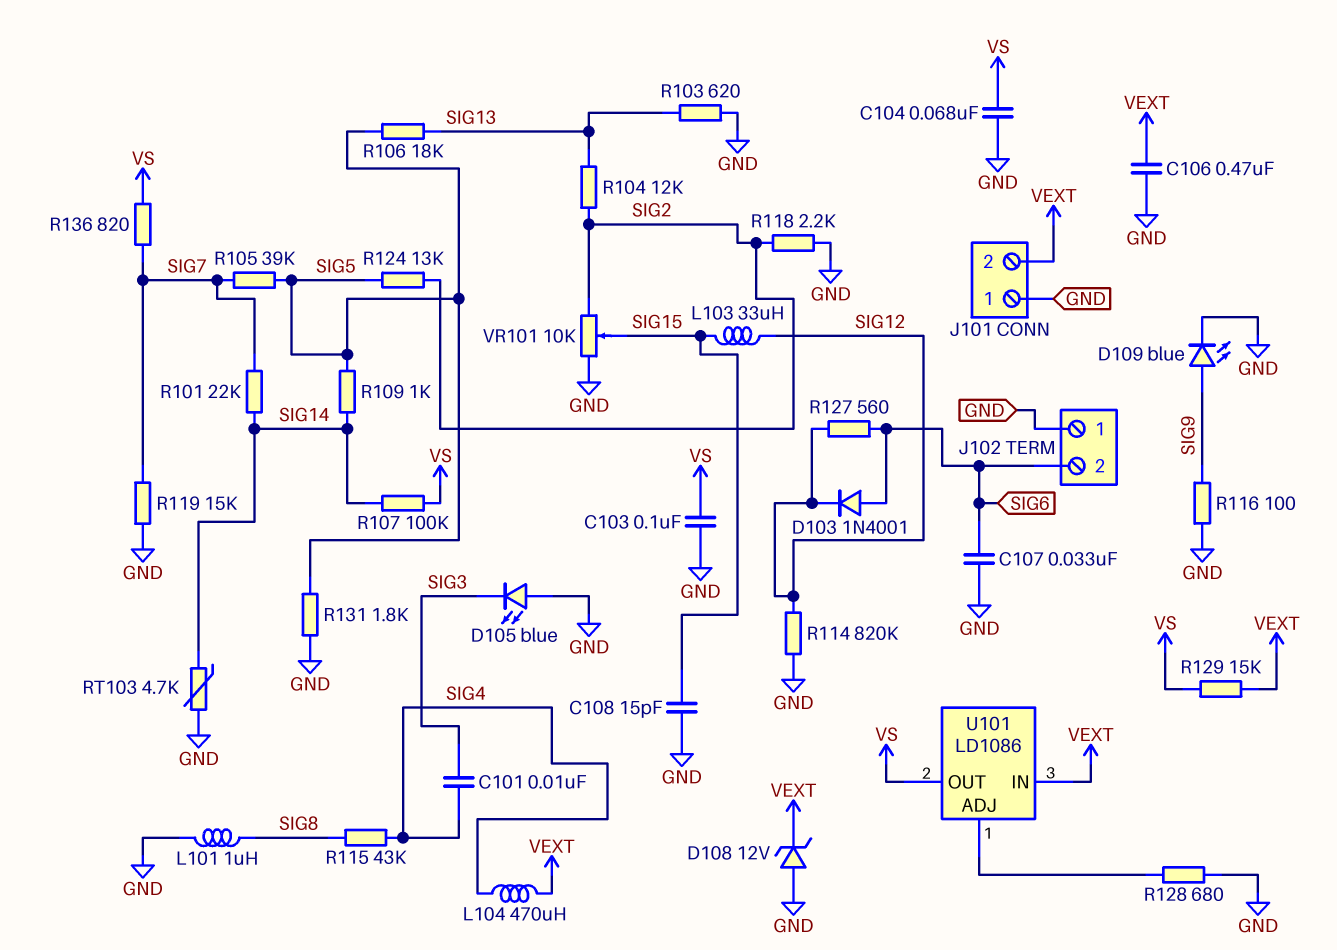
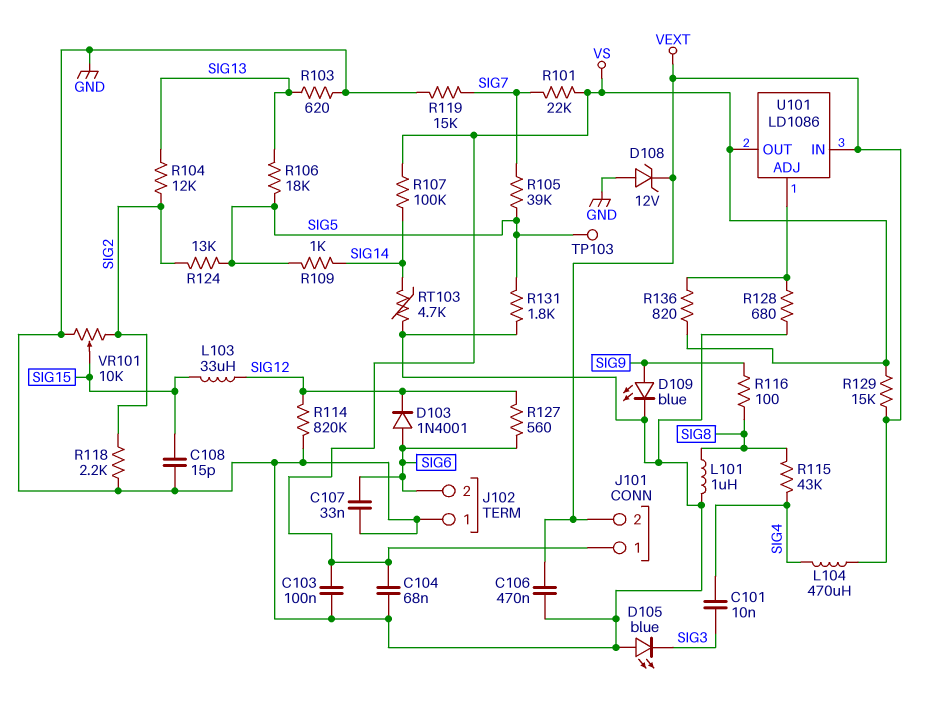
J101 pin 1: GND -> VS
R101: 22k (SIG7, SIG14) -> 22k (SIG7, VS)
R116: 100 (GND, SIG9) -> 100 (SIG8, SIG9)
R136: 820 (SIG7, VS) -> 820 (U101/ADJ, VS)
TP103: none -> test point (SIG5)

